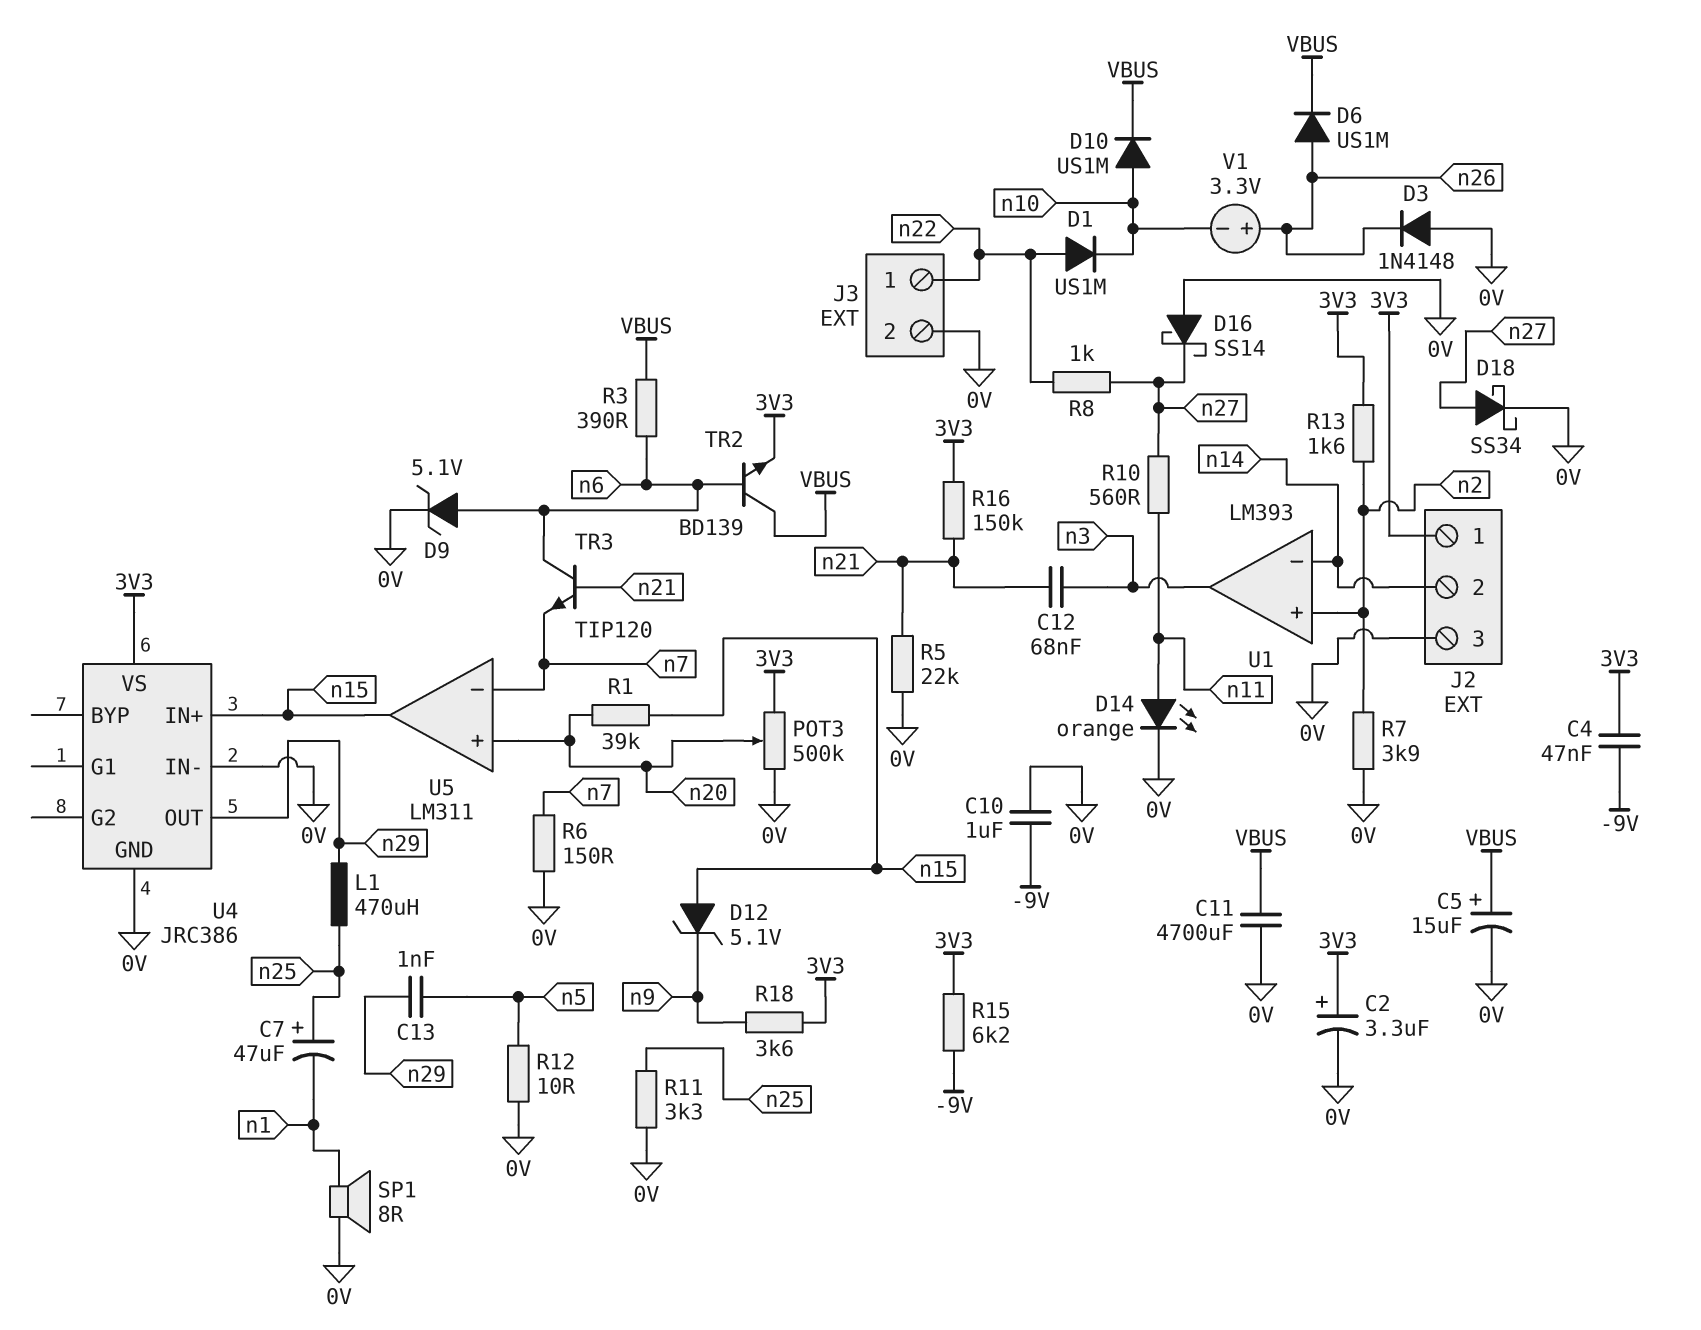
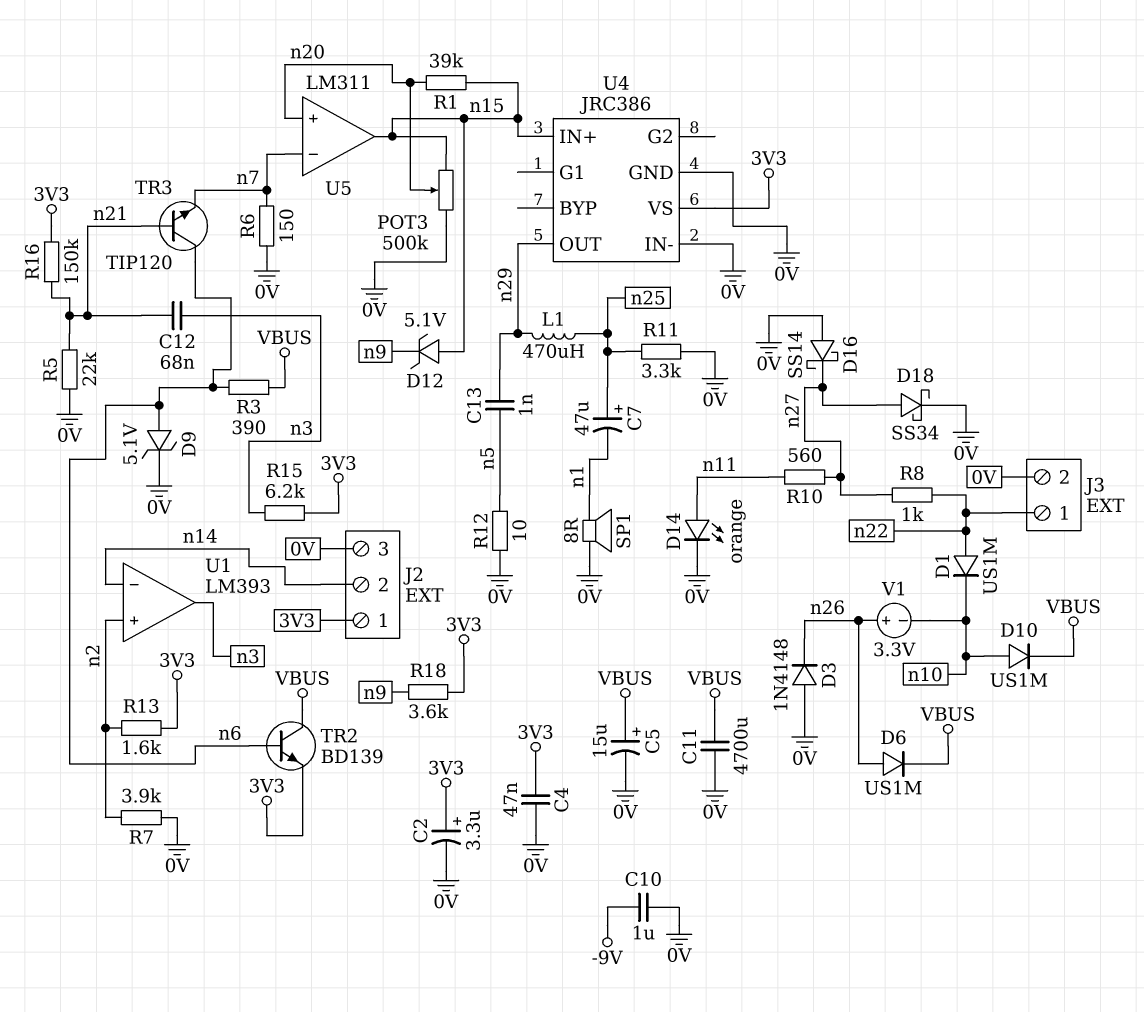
C4: 47nF (-9V, 3V3) -> 47nF (0V, 3V3)
POT3: 500k (0V, 3V3, wiper n20) -> 500k (0V, n15, wiper n20)
R15: 6.2k (-9V, 3V3) -> 6.2k (3V3, n3)

